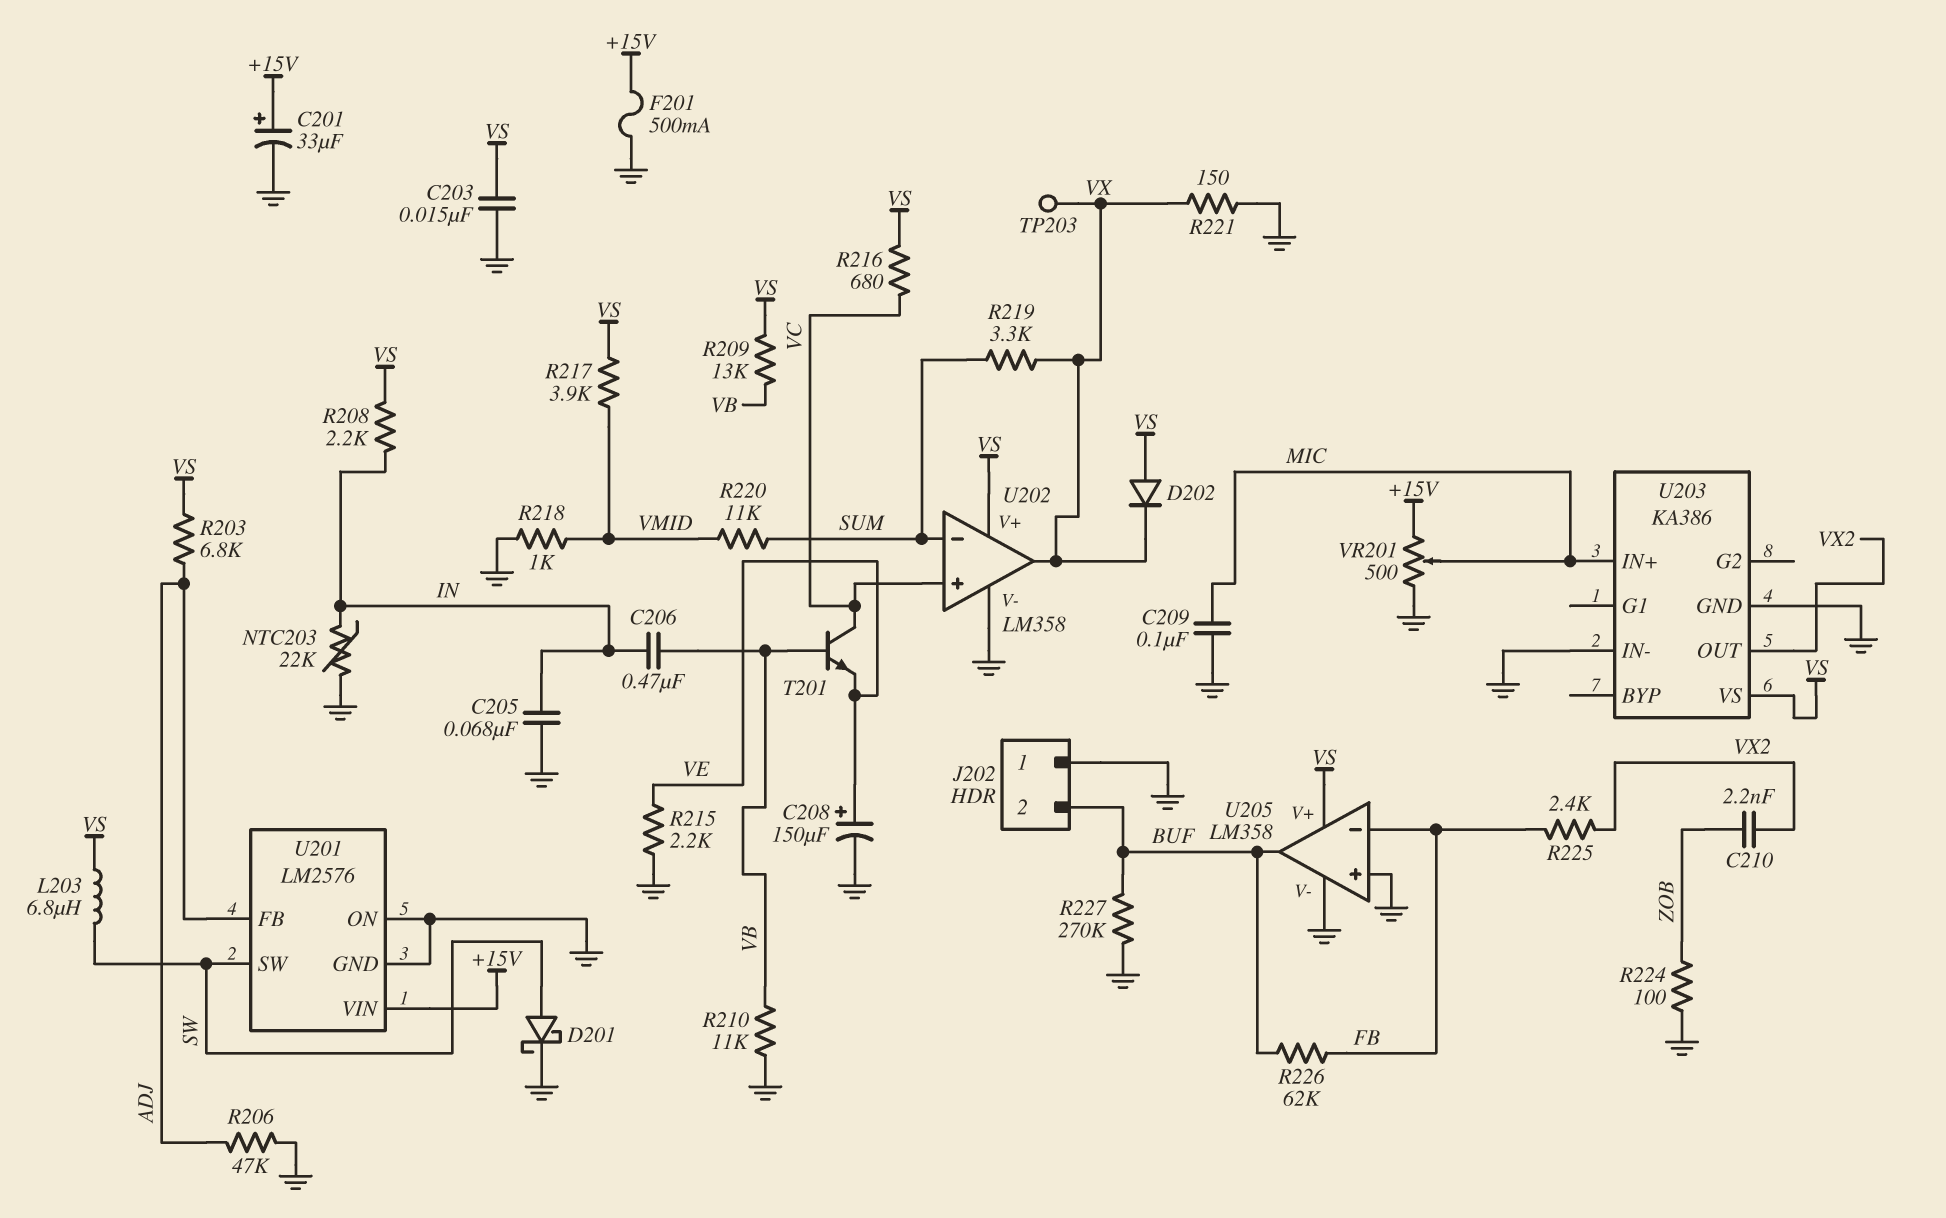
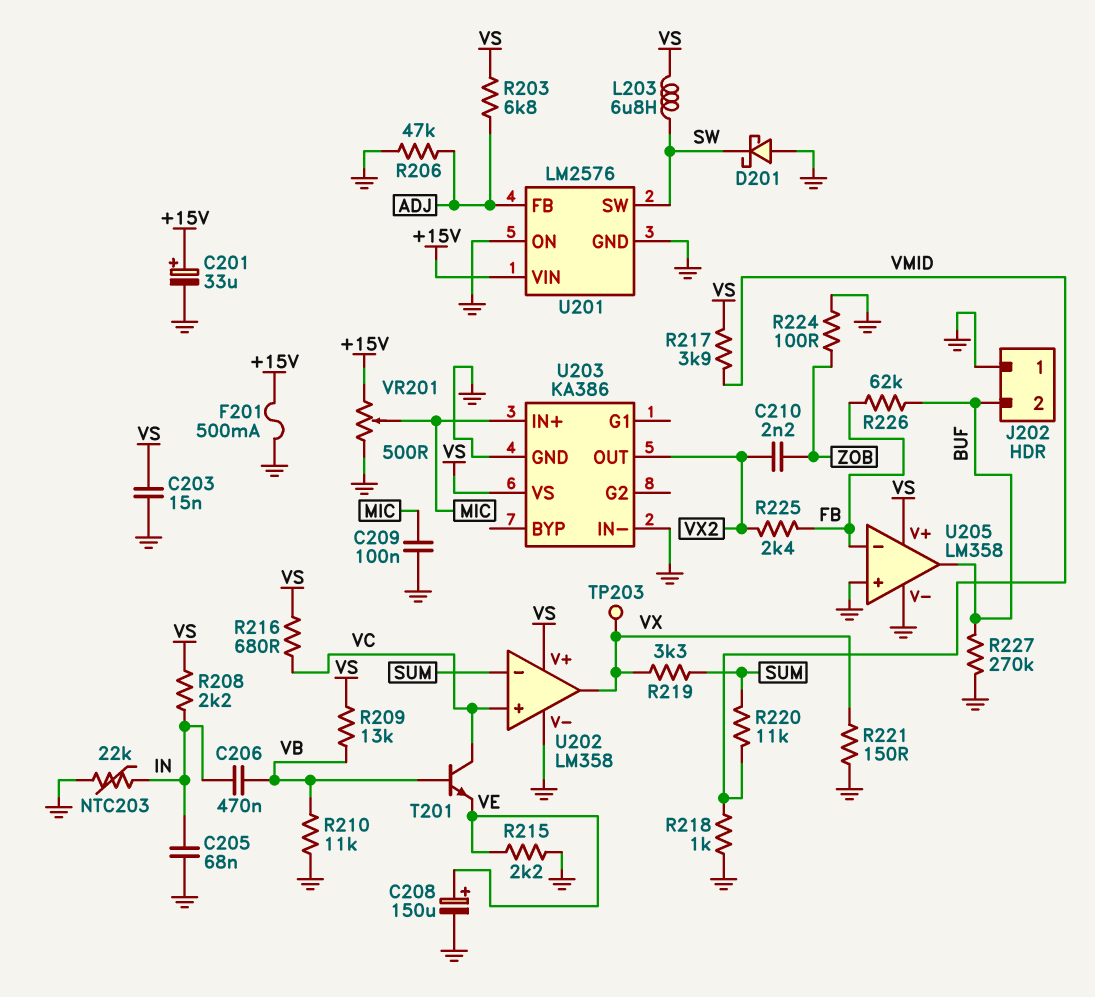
D201: schottky (A SW, K GND) -> schottky (A GND, K SW)
D202: diode (A VS, K VX) -> none

